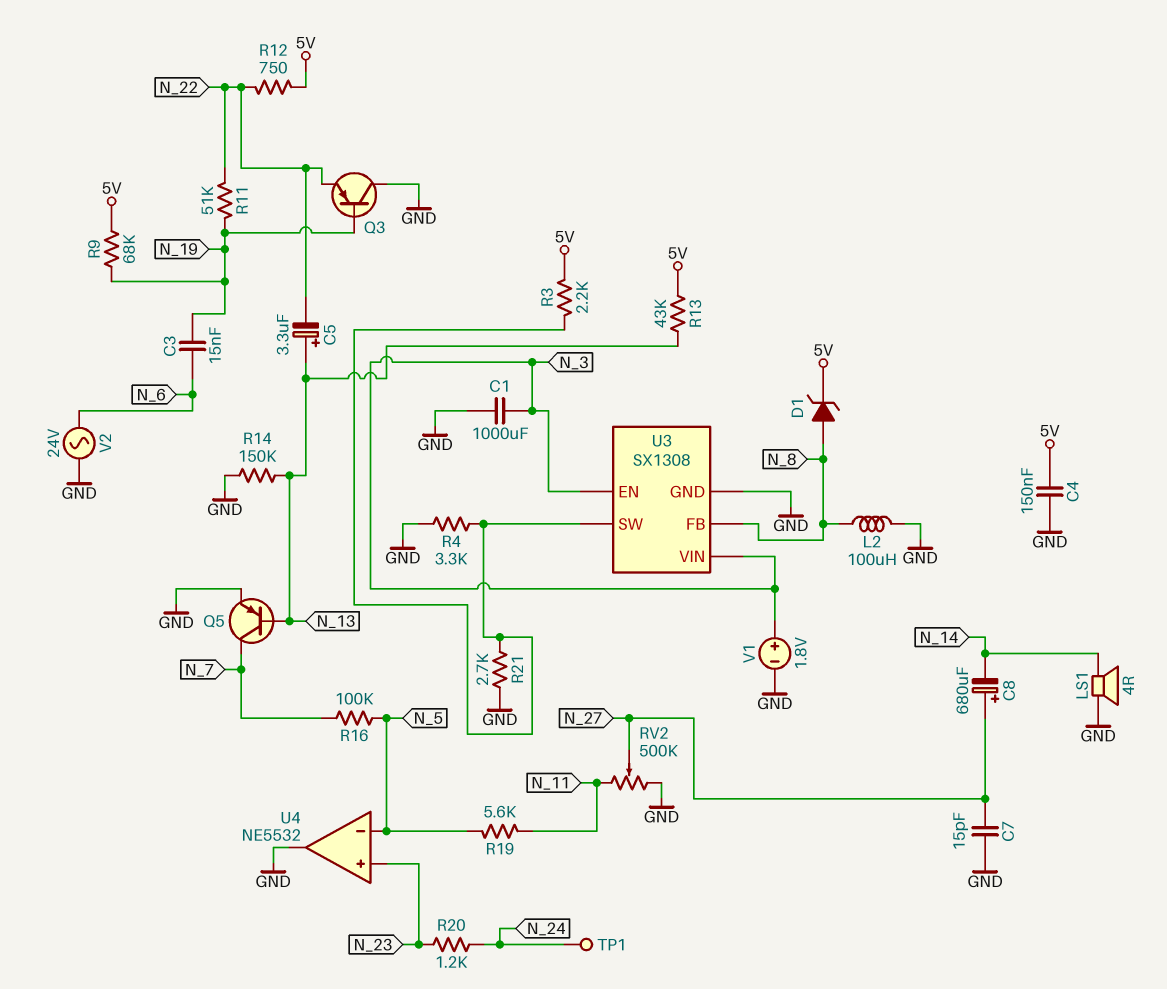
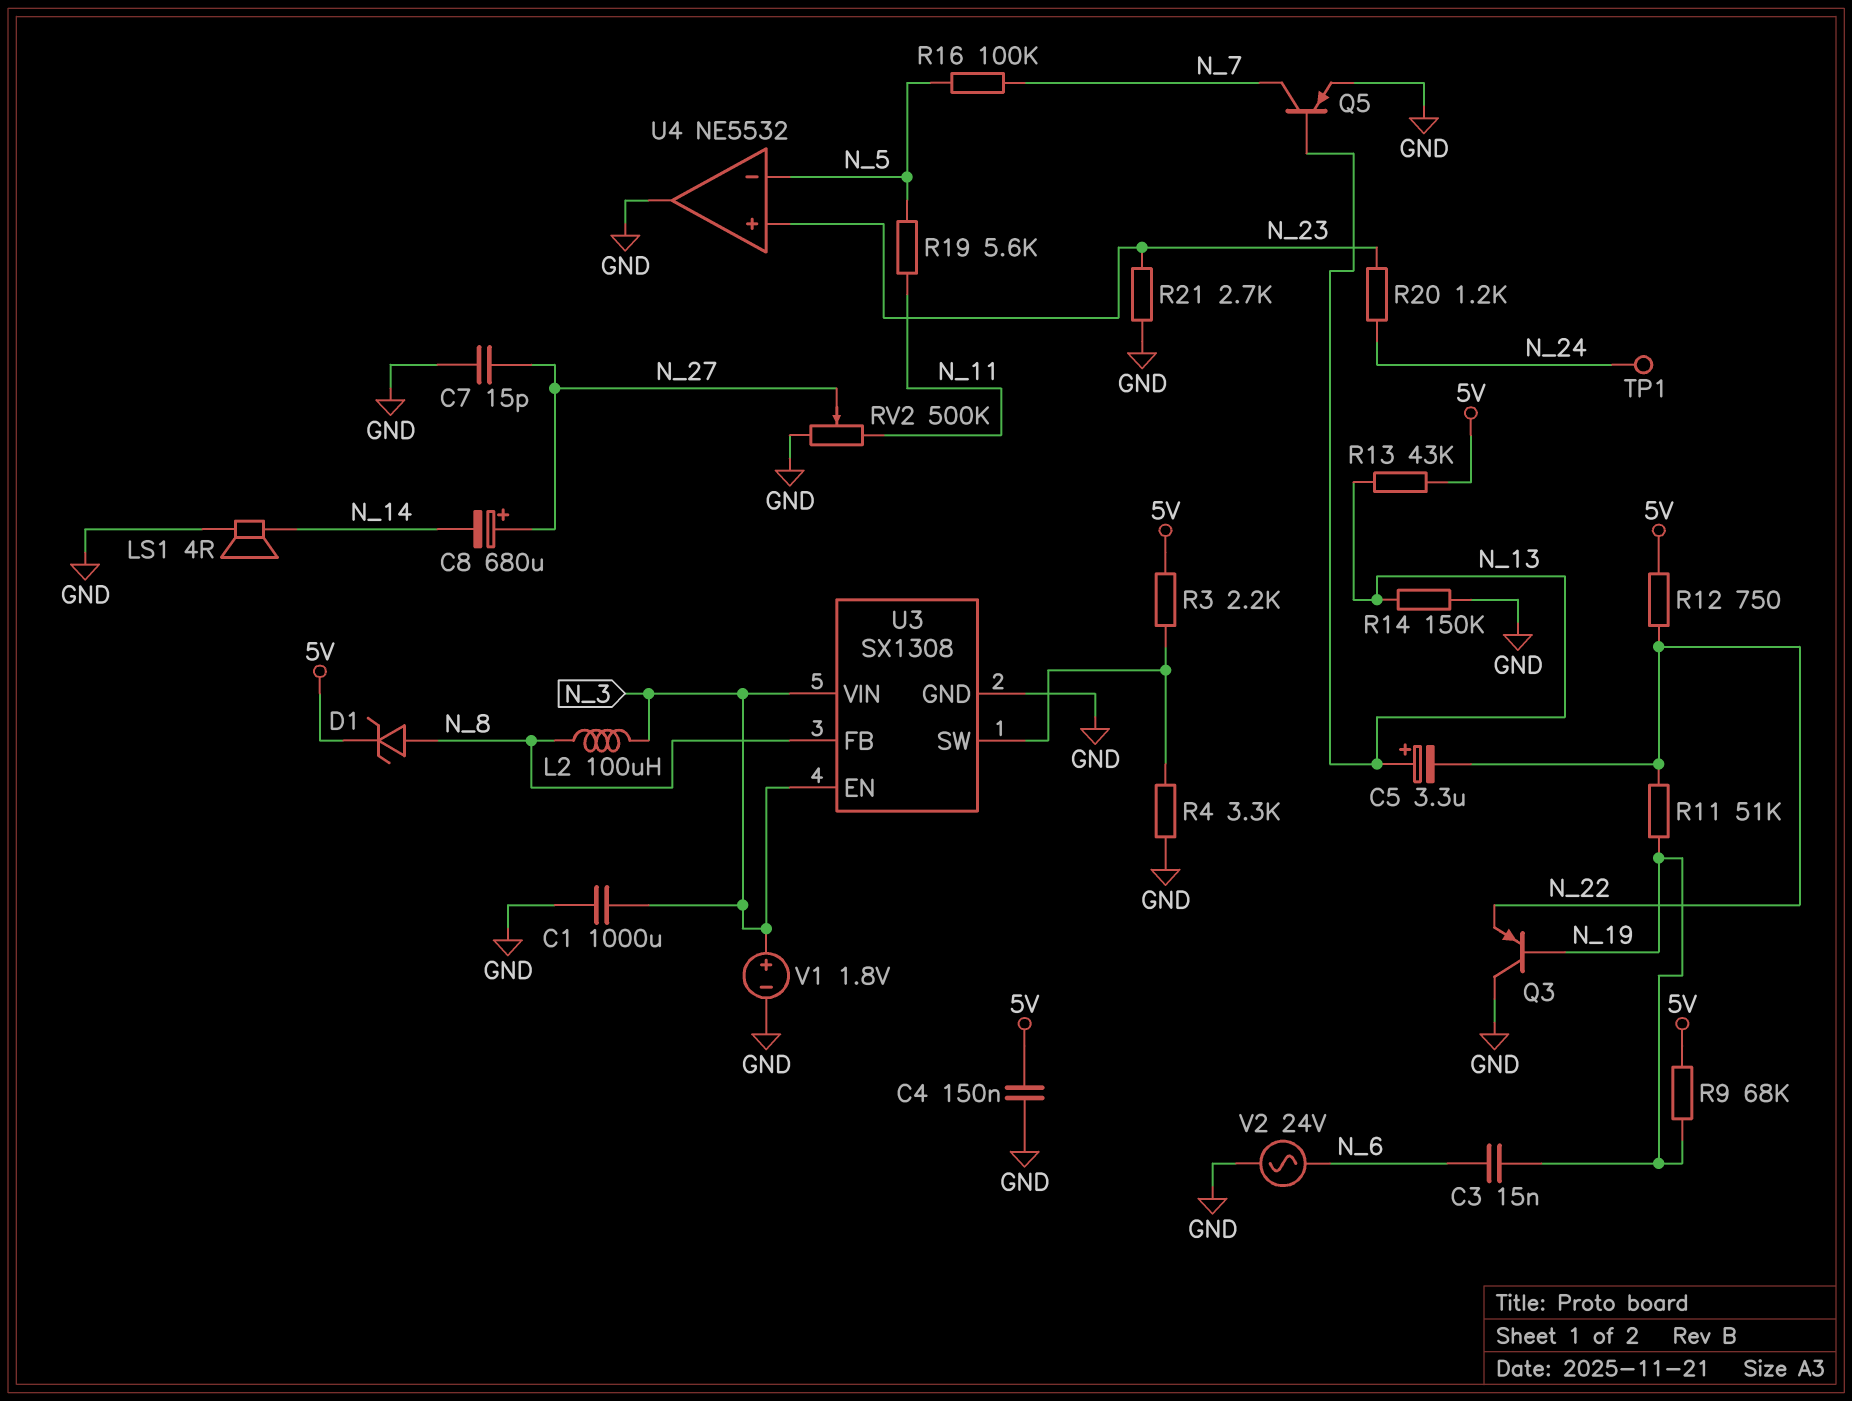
L2: 100uH (GND, N_8) -> 100uH (N_3, N_8)
R21: 2.7k (GND, U3/SW) -> 2.7k (GND, N_23)

